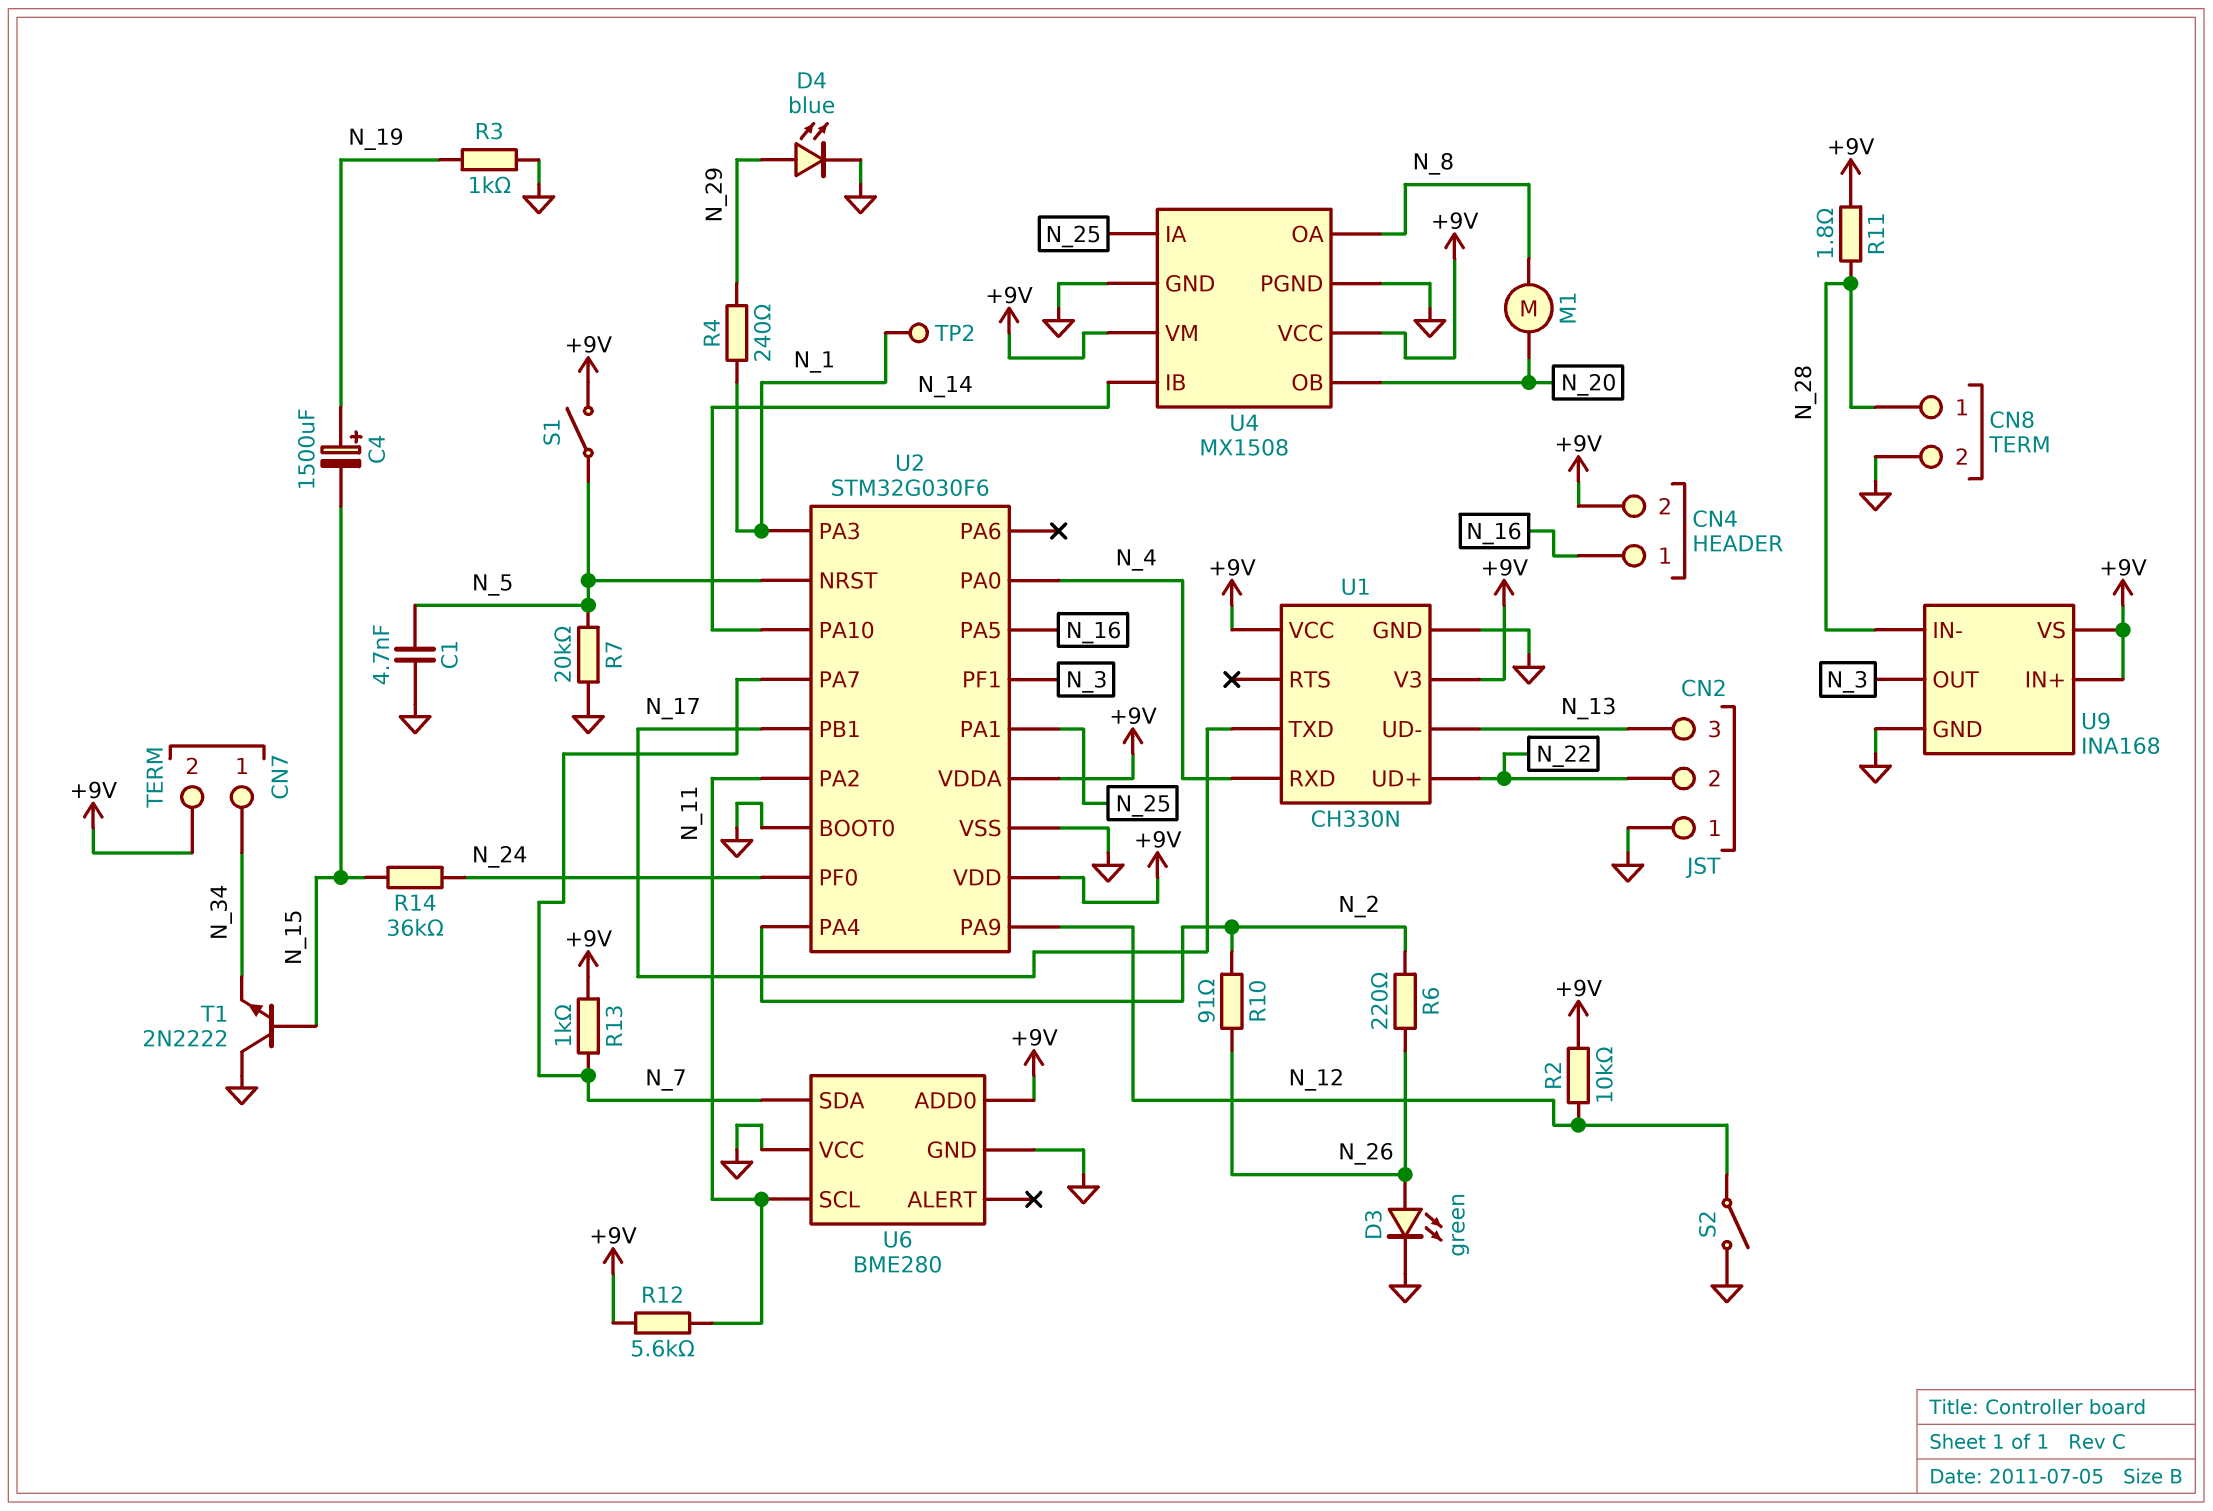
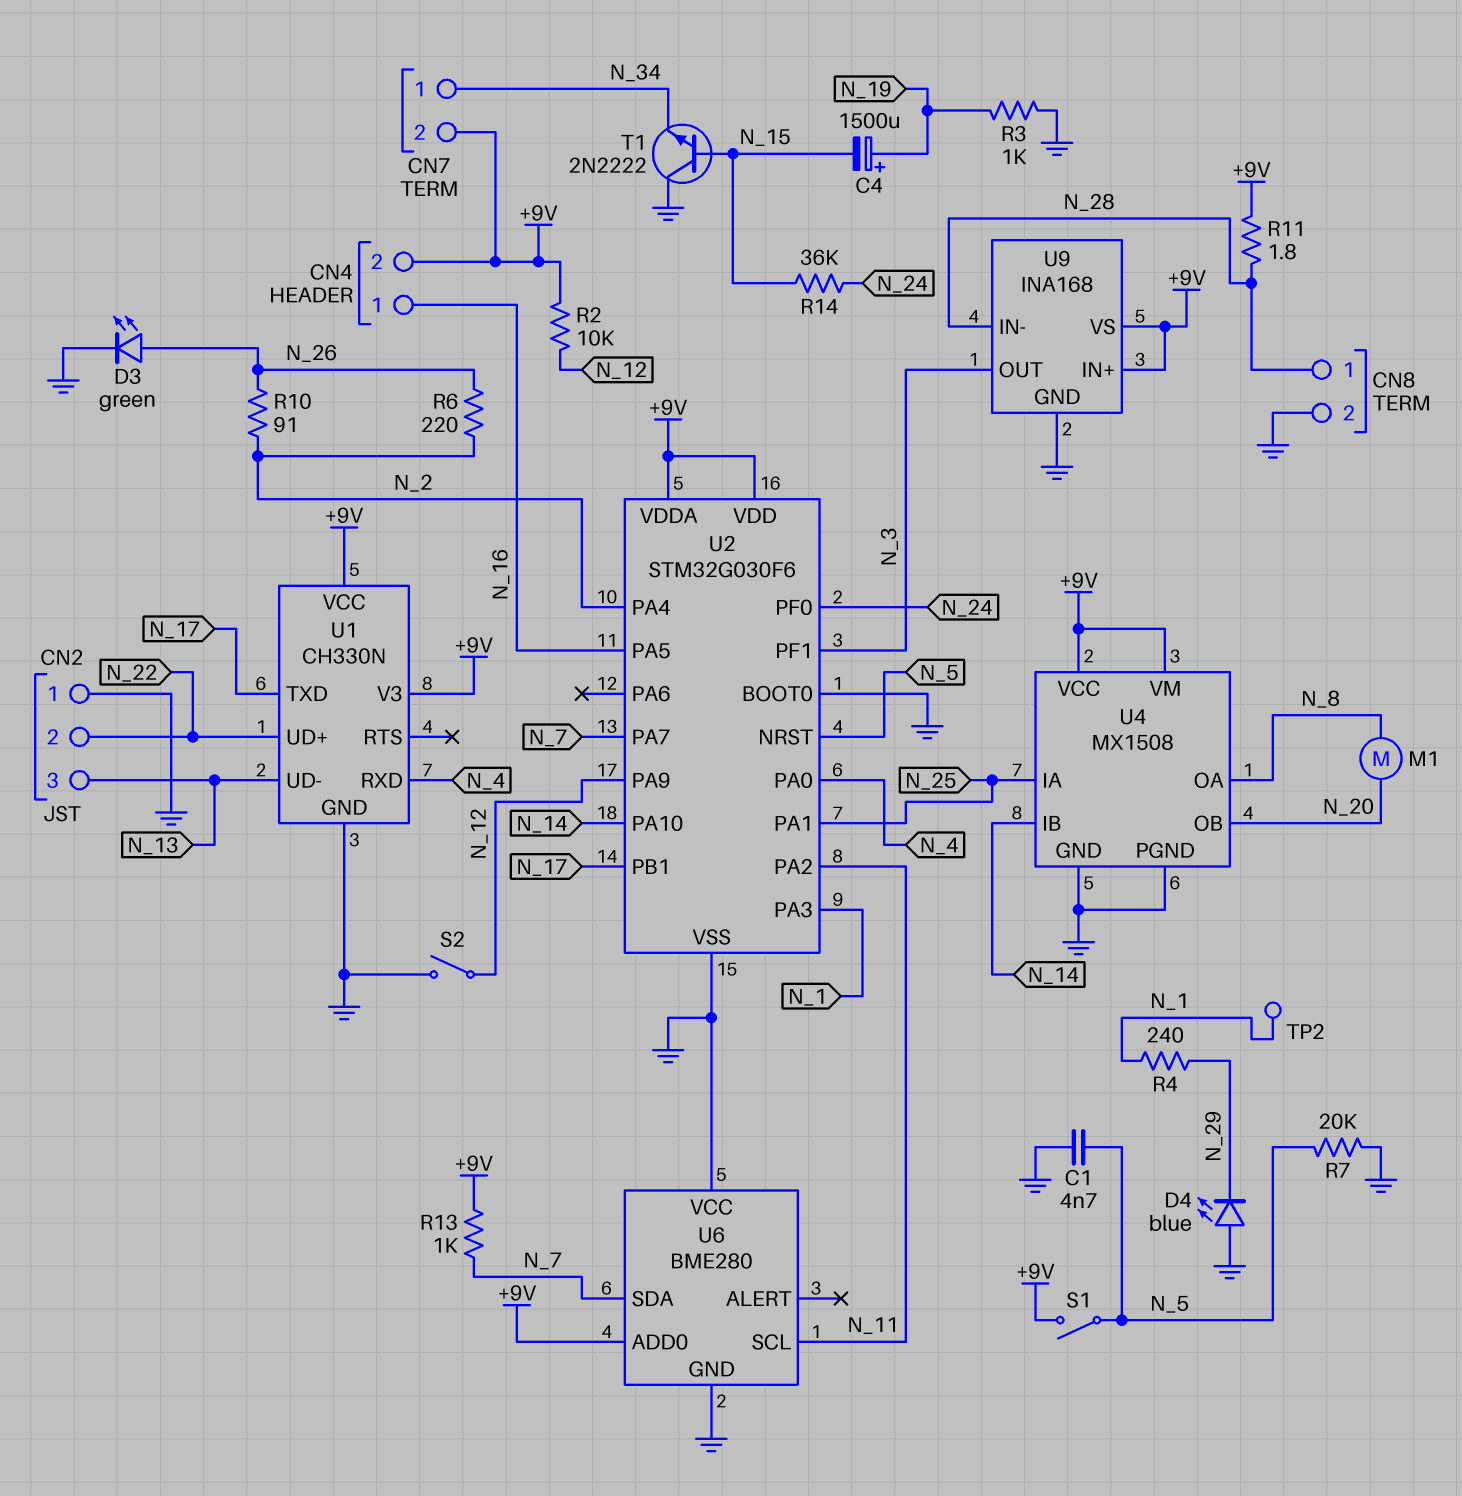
D4: LED blue (A N_29, K GND) -> LED blue (A GND, K N_29)
R12: 5.6k (+9V, N_11) -> none

